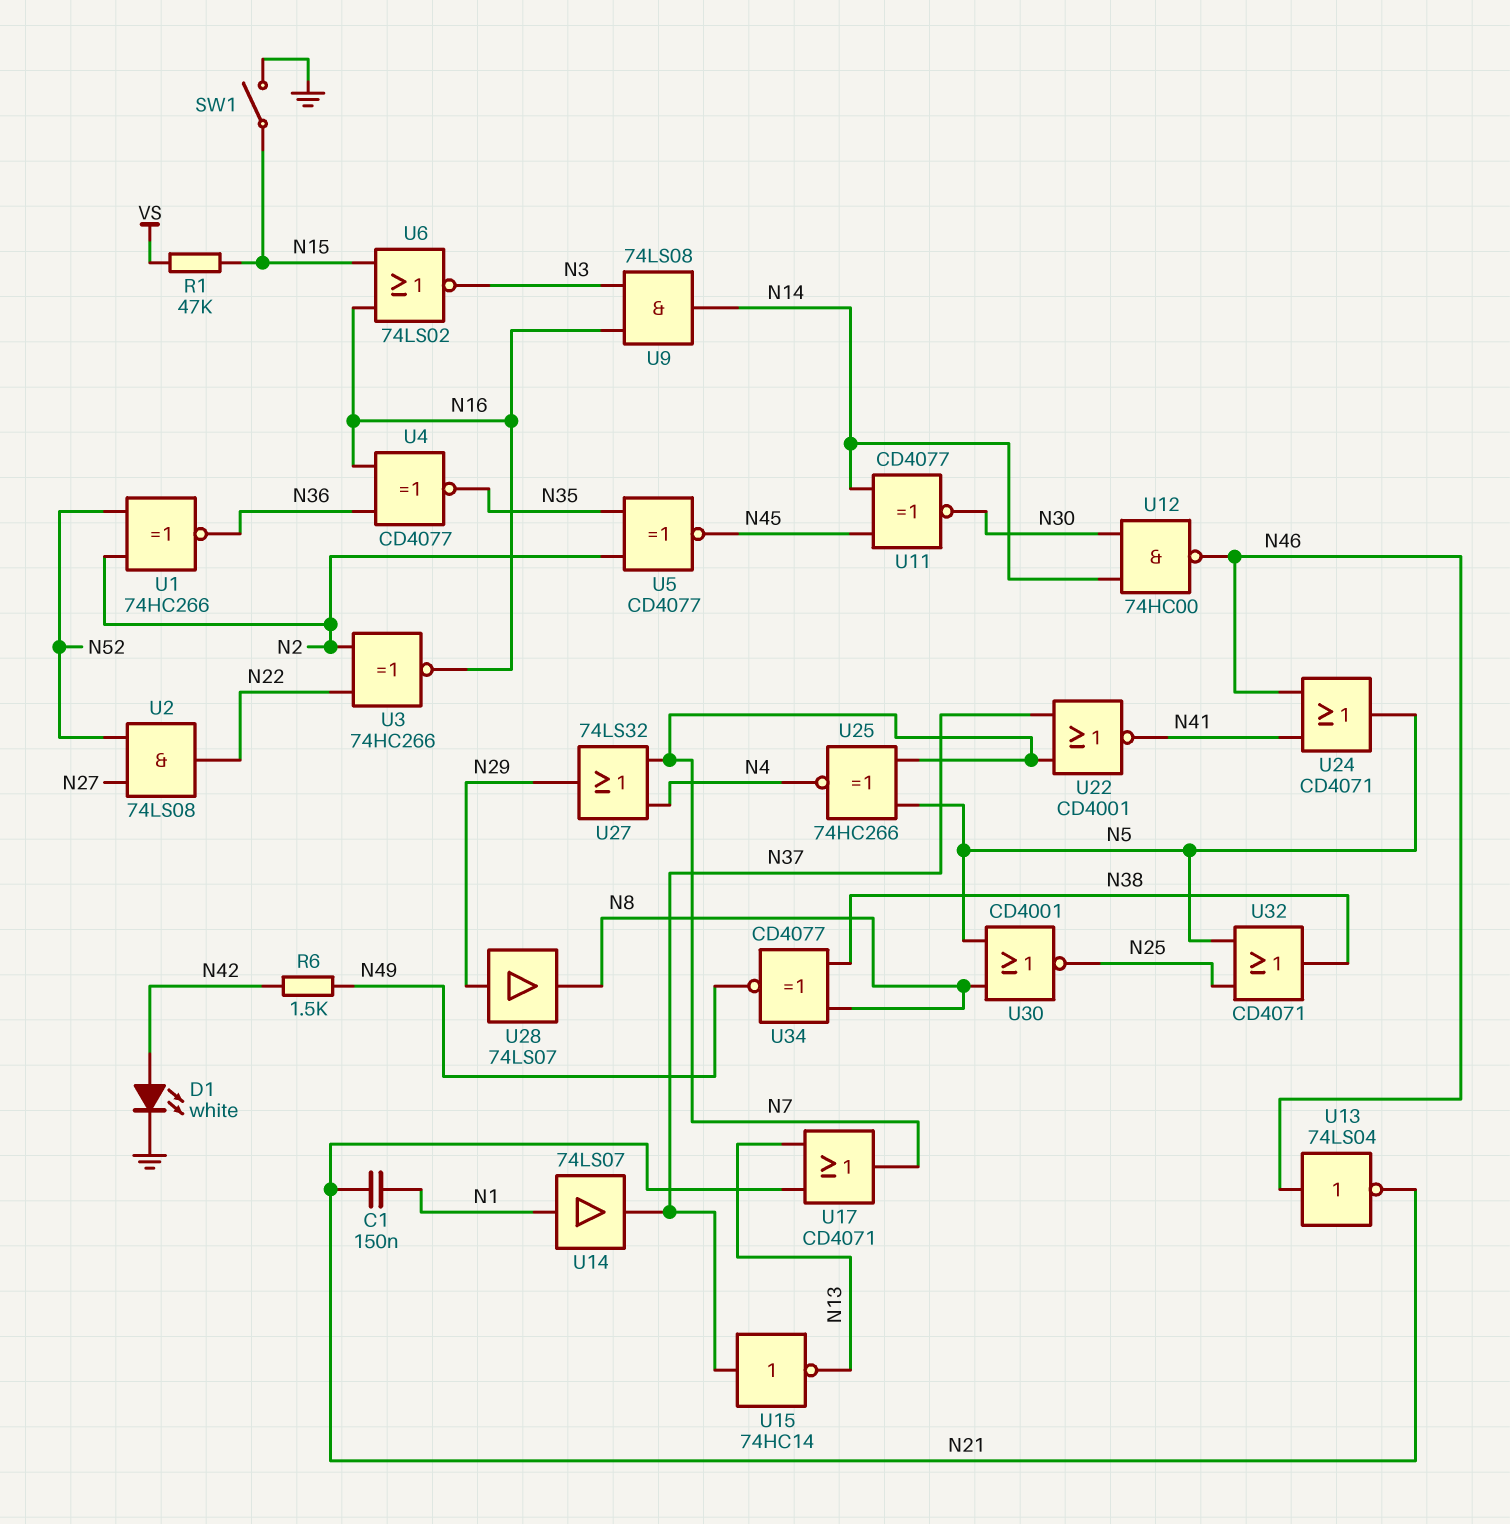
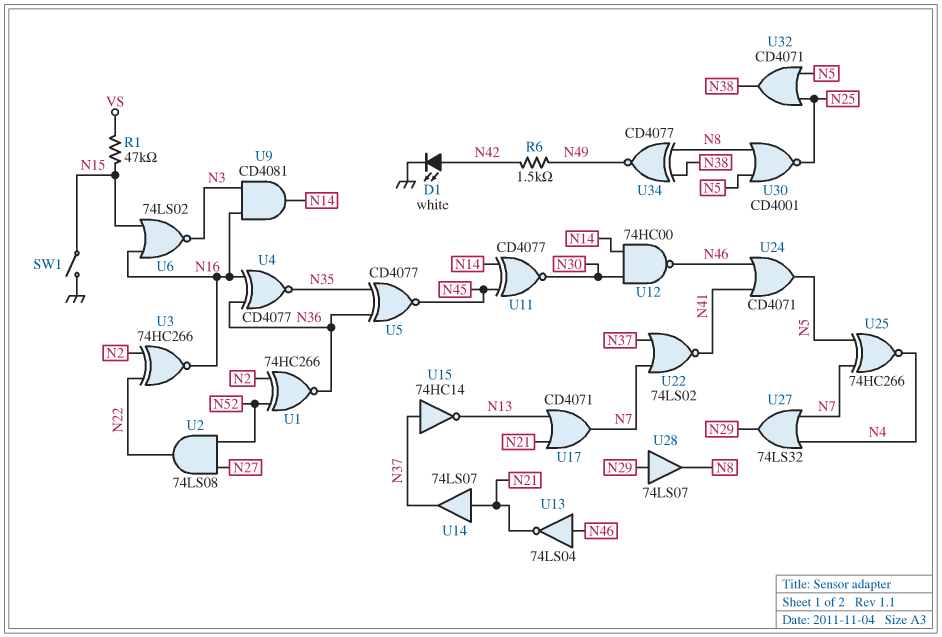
C1: 150nF (N1, N21) -> none
U5: XNOR CD4077 (in N2, in N35, out N45) -> XNOR CD4077 (in N35, in N36, out N45)
U9: AND 74LS08 (in N3, in N16, out N14) -> AND CD4081 (in N3, in N16, out N14)
U14: buffer 74LS07 (in N1, out N37) -> buffer 74LS07 (in N21, out N37)
U22: NOR CD4001 (in N7, in N37, out N41) -> NOR 74LS02 (in N7, in N37, out N41)

